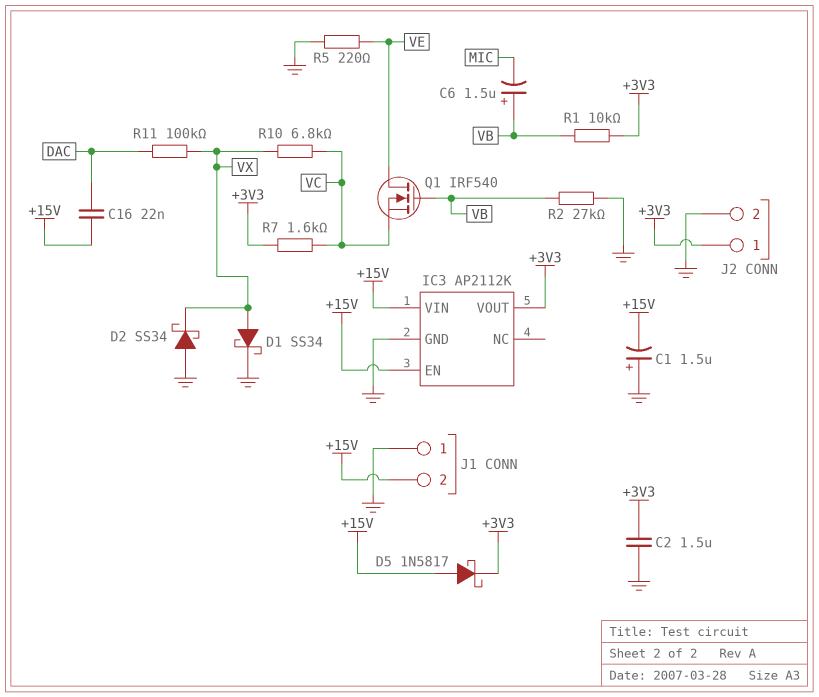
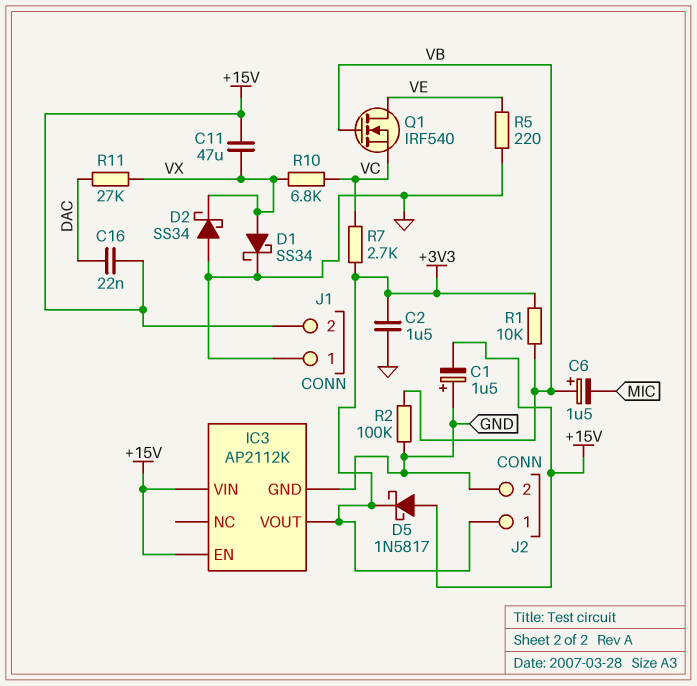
C11: none -> 47uF (+15V, VX)
R2: 27k (GND, VB) -> 100k (GND, VB)
R7: 1.6k (+3V3, VC) -> 2.7k (+3V3, VC)
R11: 100k (DAC, VX) -> 27k (DAC, VX)

